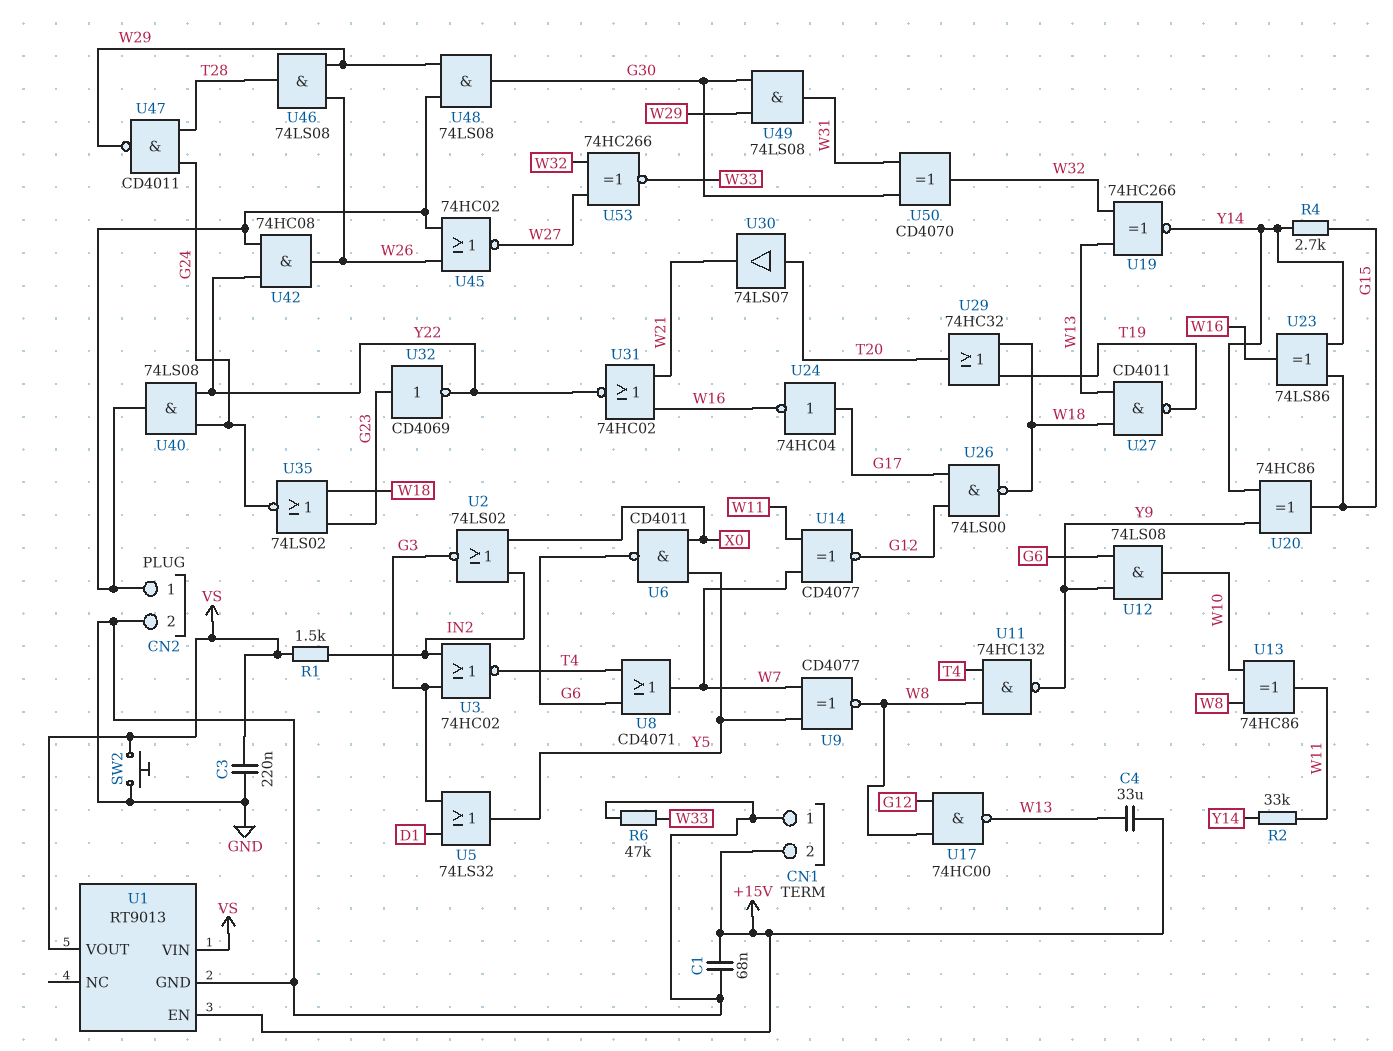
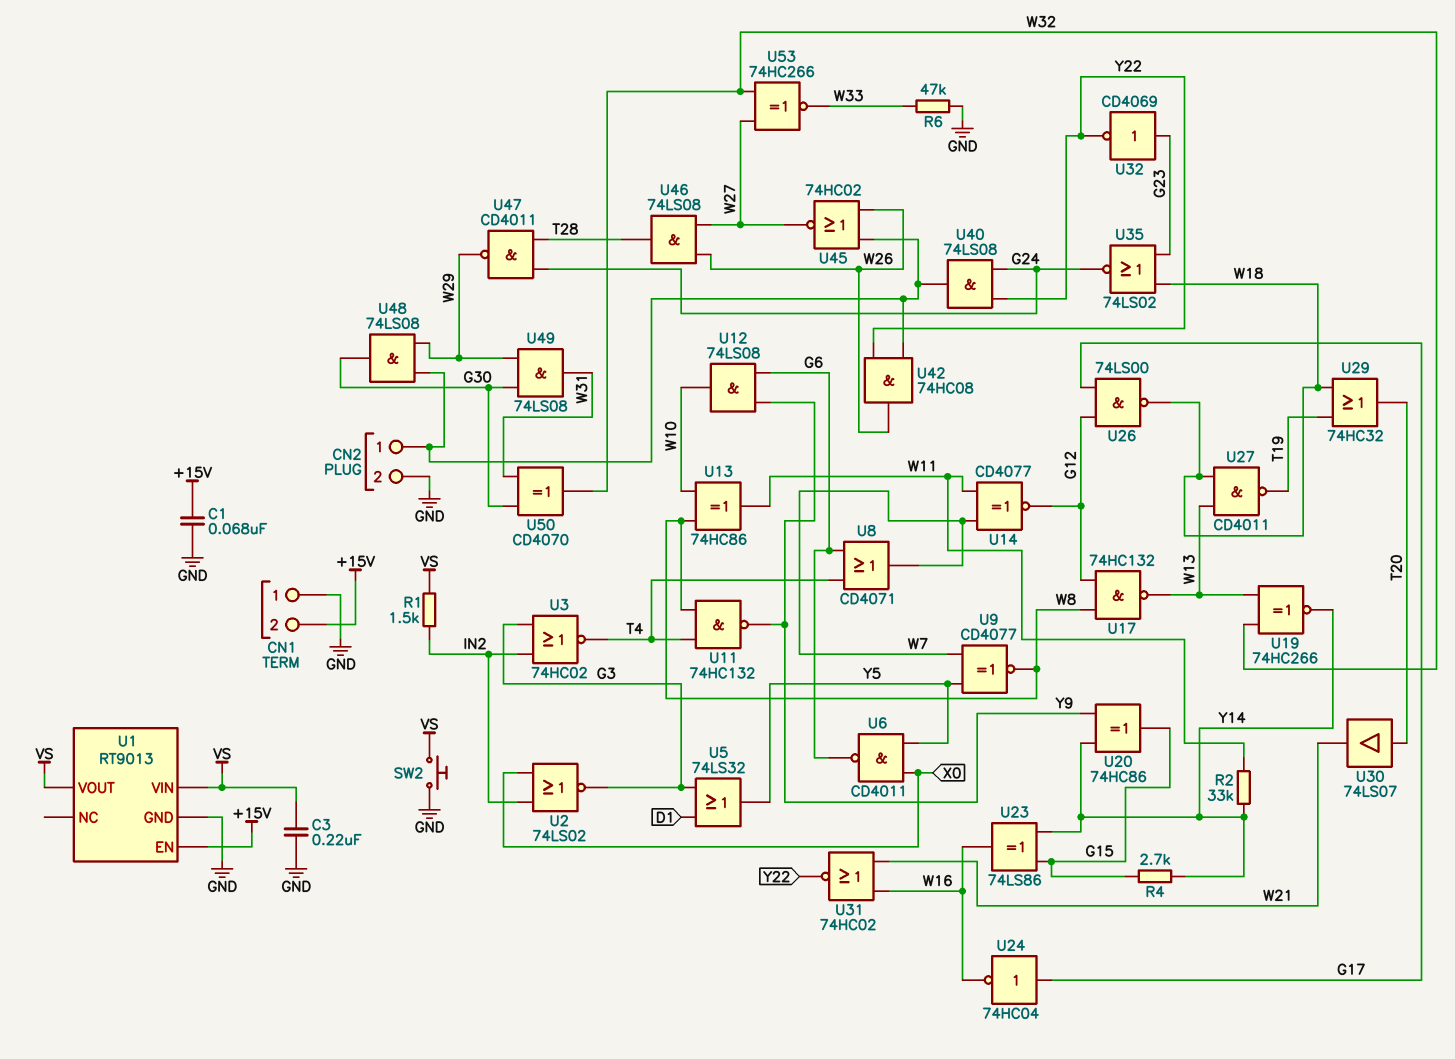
C4: 33uF (+15V, W13) -> none
U17: NAND 74HC00 (in G12, in W8, out W13) -> NAND 74HC132 (in G12, in W8, out W13)
U46: AND 74LS08 (in W26, in W29, out T28) -> AND 74LS08 (in W26, in W27, out T28)

